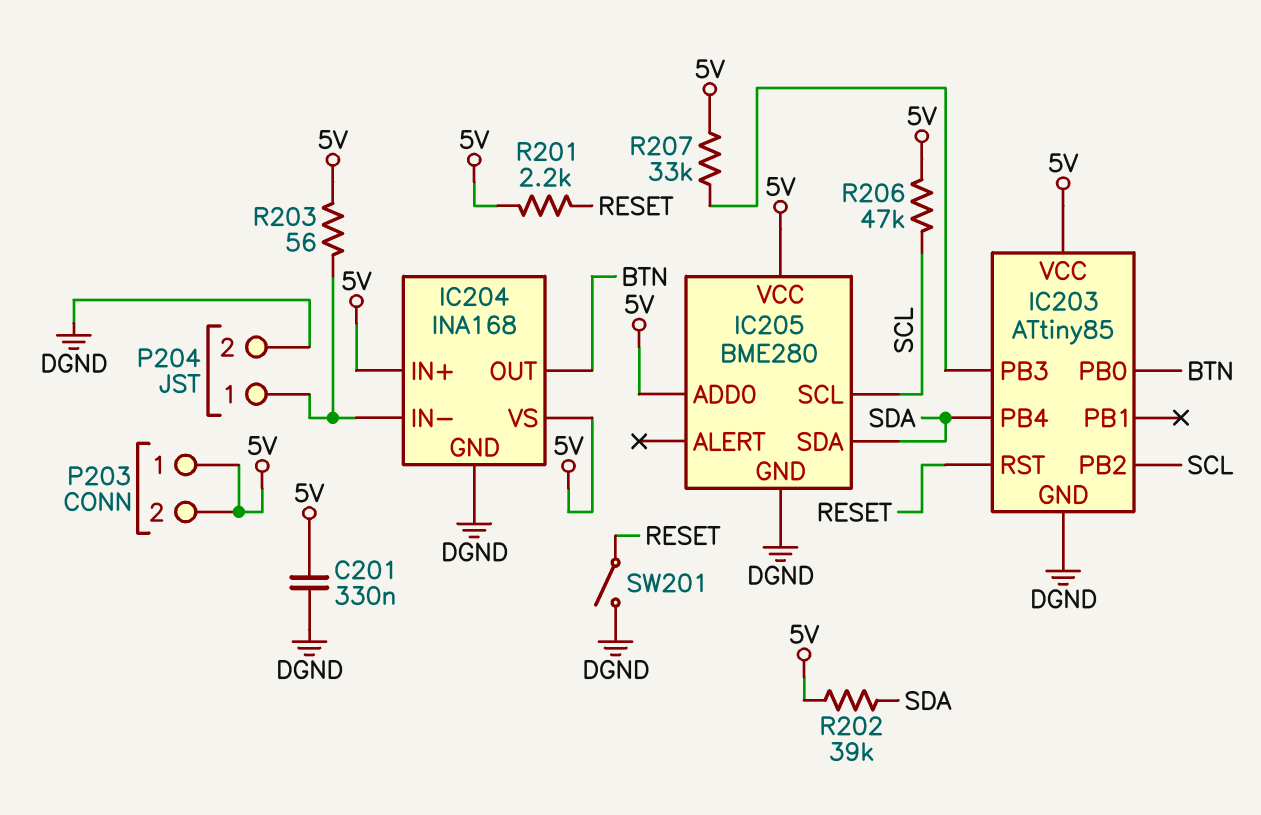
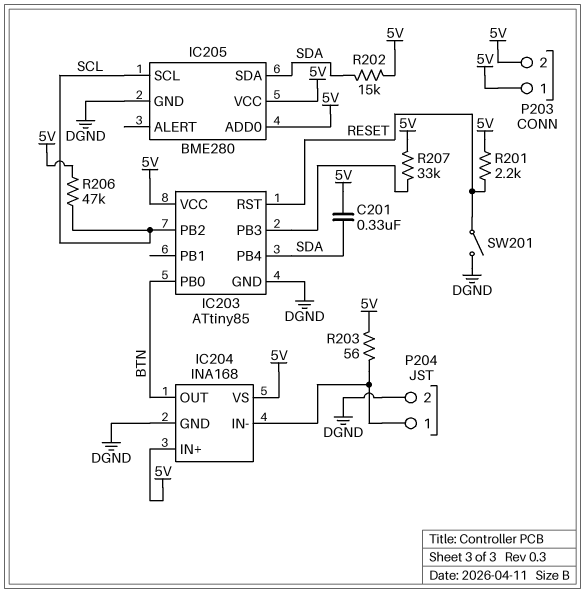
C201: 330nF (5V, DGND) -> 330nF (5V, SDA)
R202: 39k (5V, SDA) -> 15k (5V, SDA)

